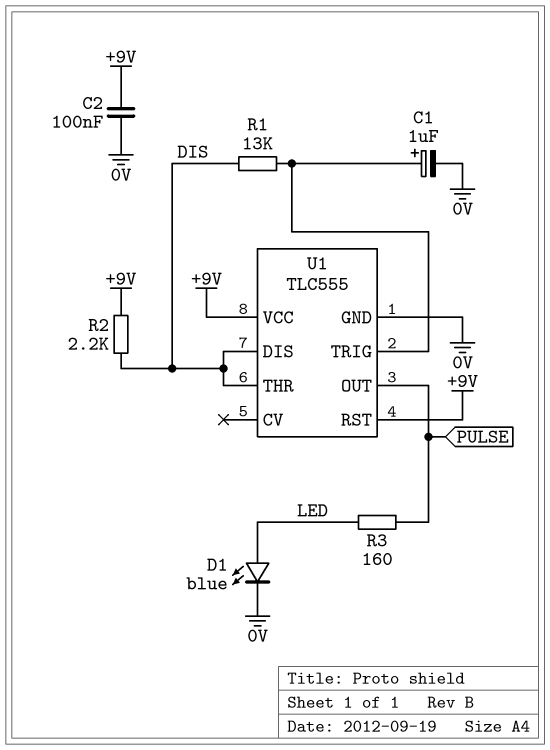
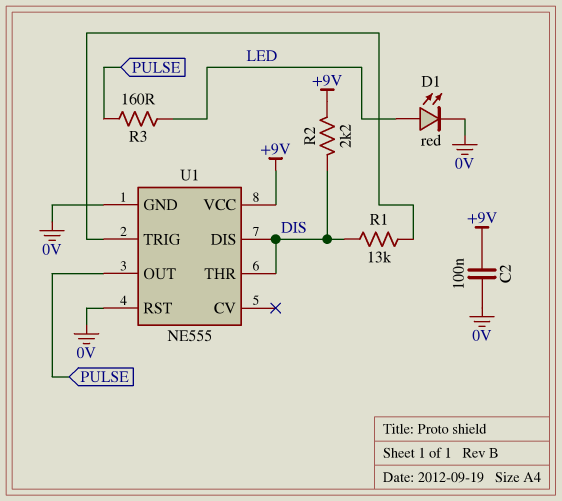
C1: 1uF (plus U1/TRIG, minus 0V) -> none
D1: LED blue (A LED, K 0V) -> LED red (A LED, K 0V)
U1: TLC555 -> NE555
U1 pin RST: +9V -> 0V

